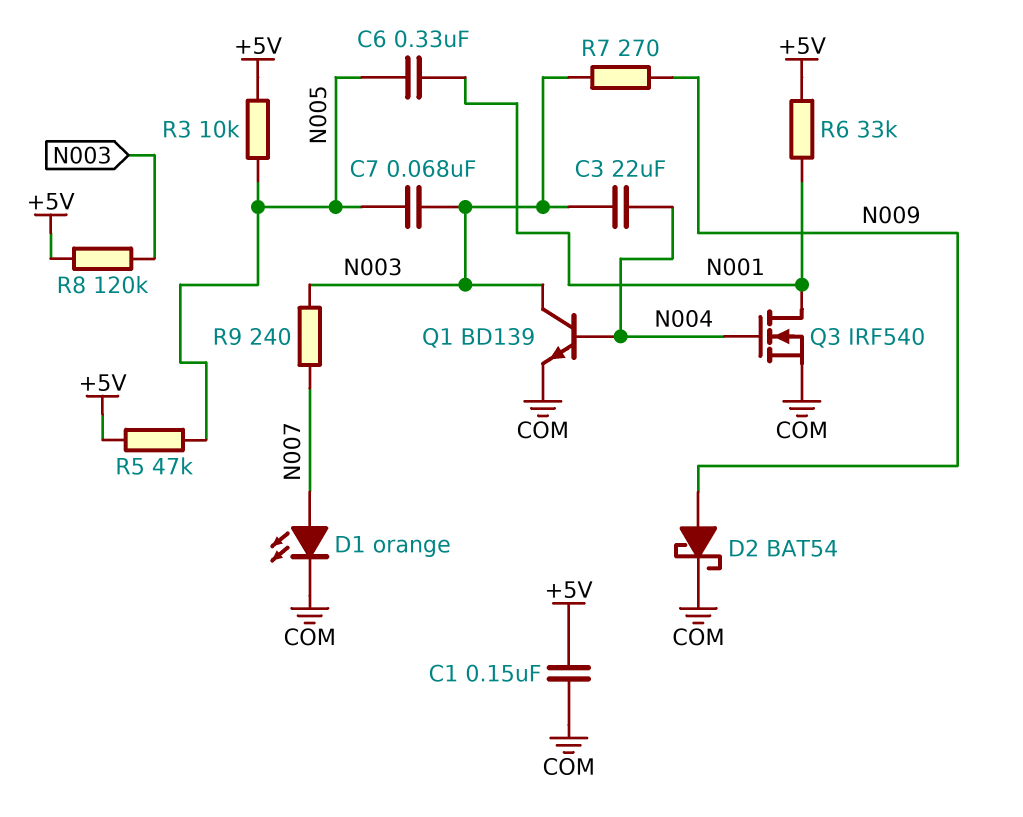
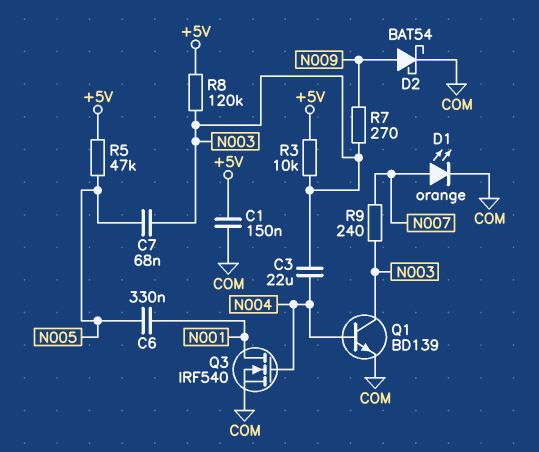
R3: 10k (+5V, N005) -> 10k (+5V, N003)
R6: 33k (+5V, N001) -> none

